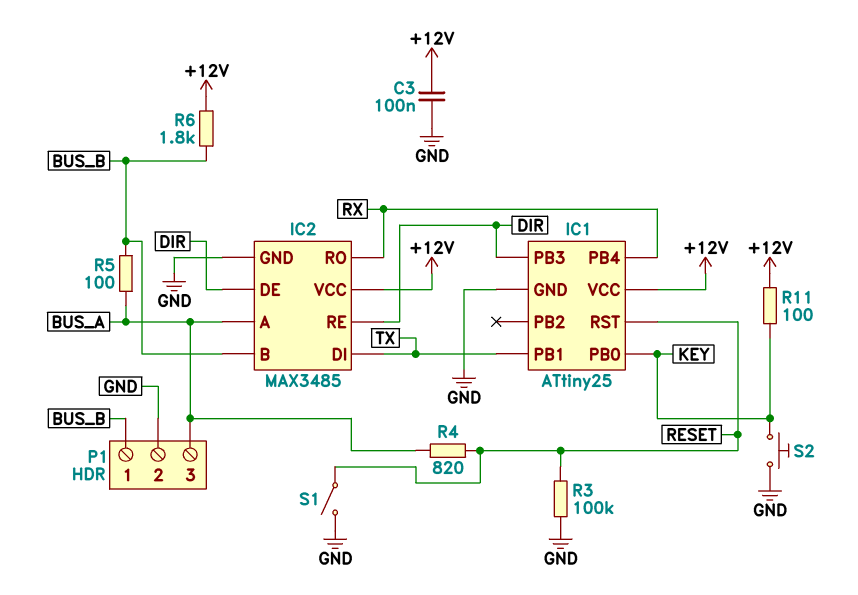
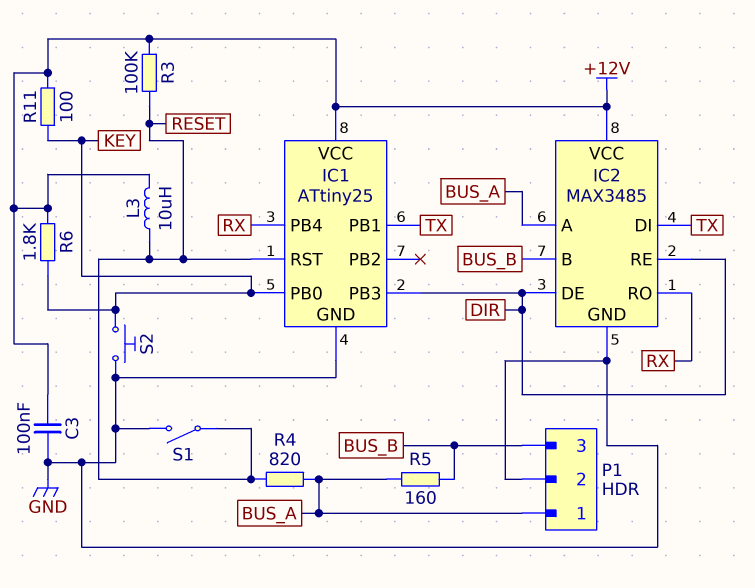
L3: none -> 10uH (+12V, RESET)
P1 pin 1: BUS_B -> BUS_A
P1 pin 3: BUS_A -> BUS_B
R3: 100k (GND, RESET) -> 100k (+12V, RESET)
R5: 100 (BUS_A, BUS_B) -> 160 (BUS_A, BUS_B)
R6: 1.8k (+12V, BUS_B) -> 1.8k (+12V, KEY)

